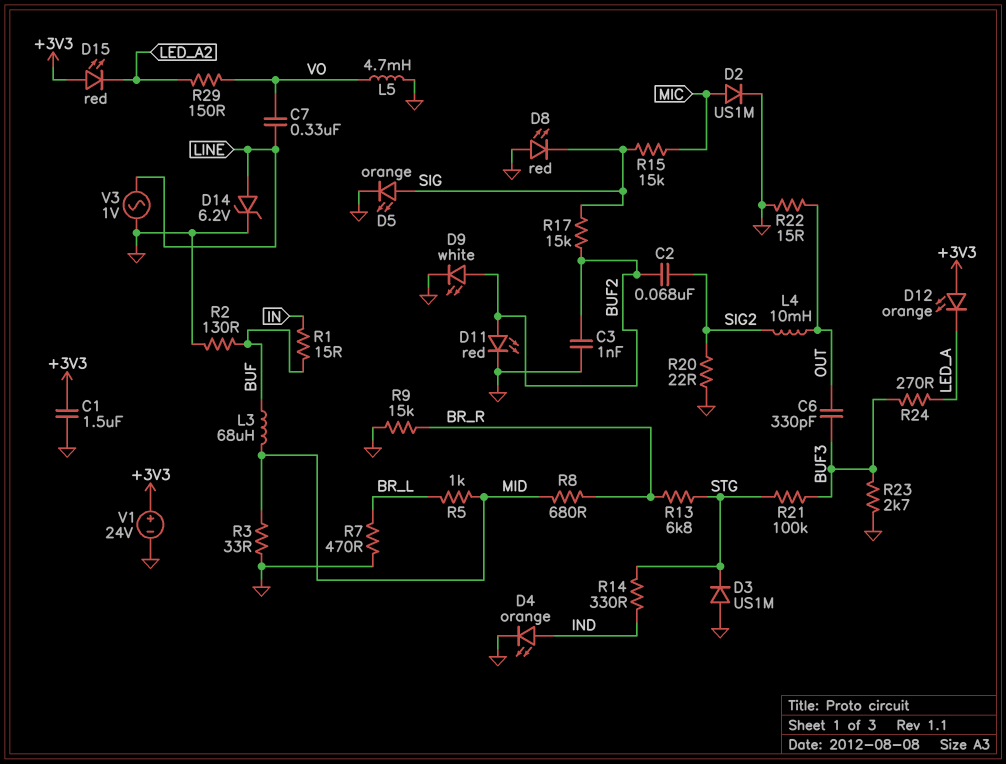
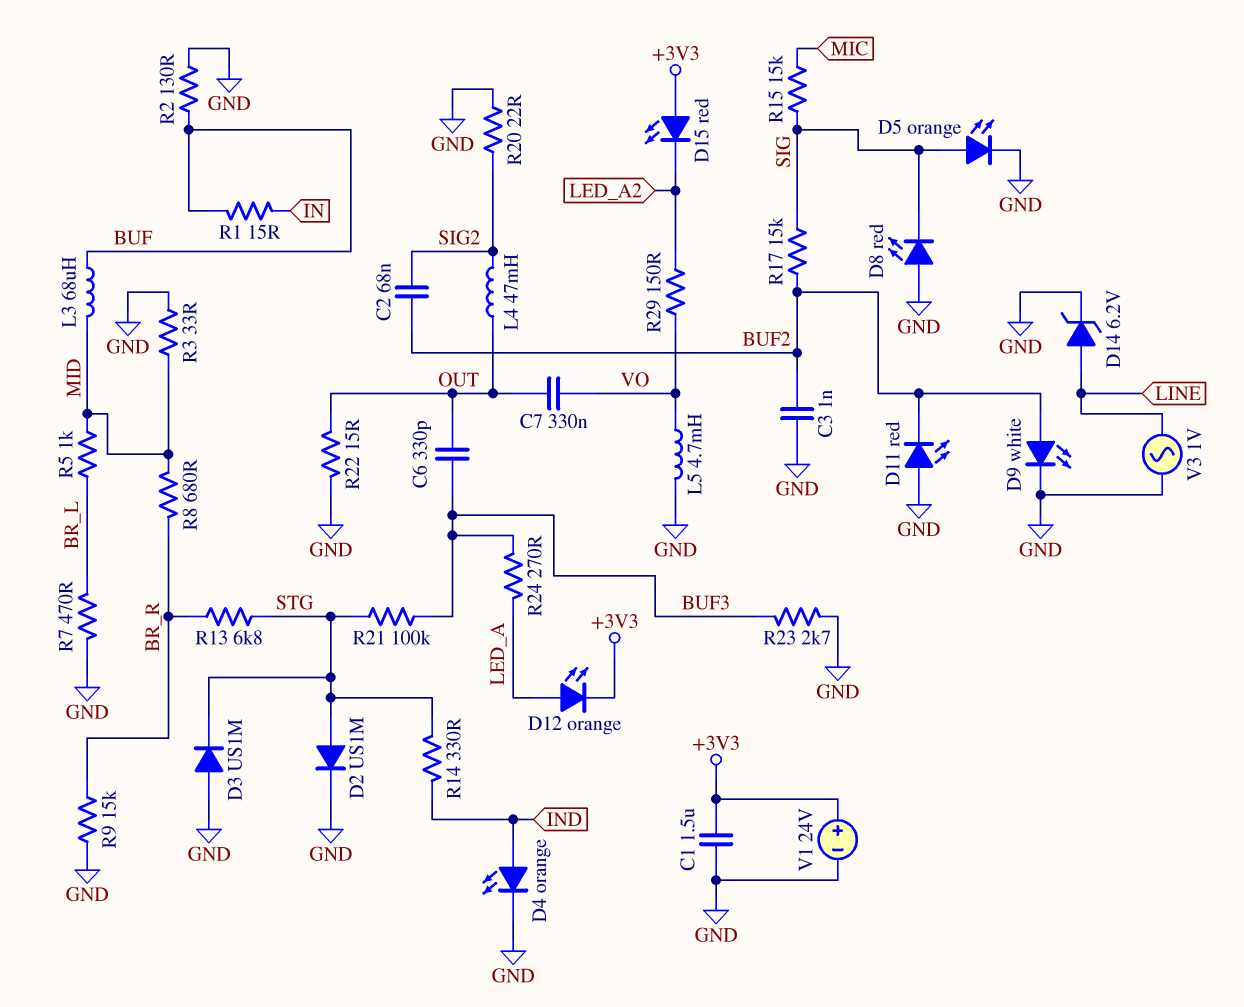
C7: 330nF (LINE, VO) -> 330nF (OUT, VO)
D2: diode US1M (A MIC, K GND) -> diode US1M (A STG, K GND)
D11: LED red (A BUF2, K GND) -> LED red (A GND, K BUF2)
D12: LED orange (A +3V3, K LED_A) -> LED orange (A LED_A, K +3V3)
L4: 10mH (OUT, SIG2) -> 47mH (OUT, SIG2)

